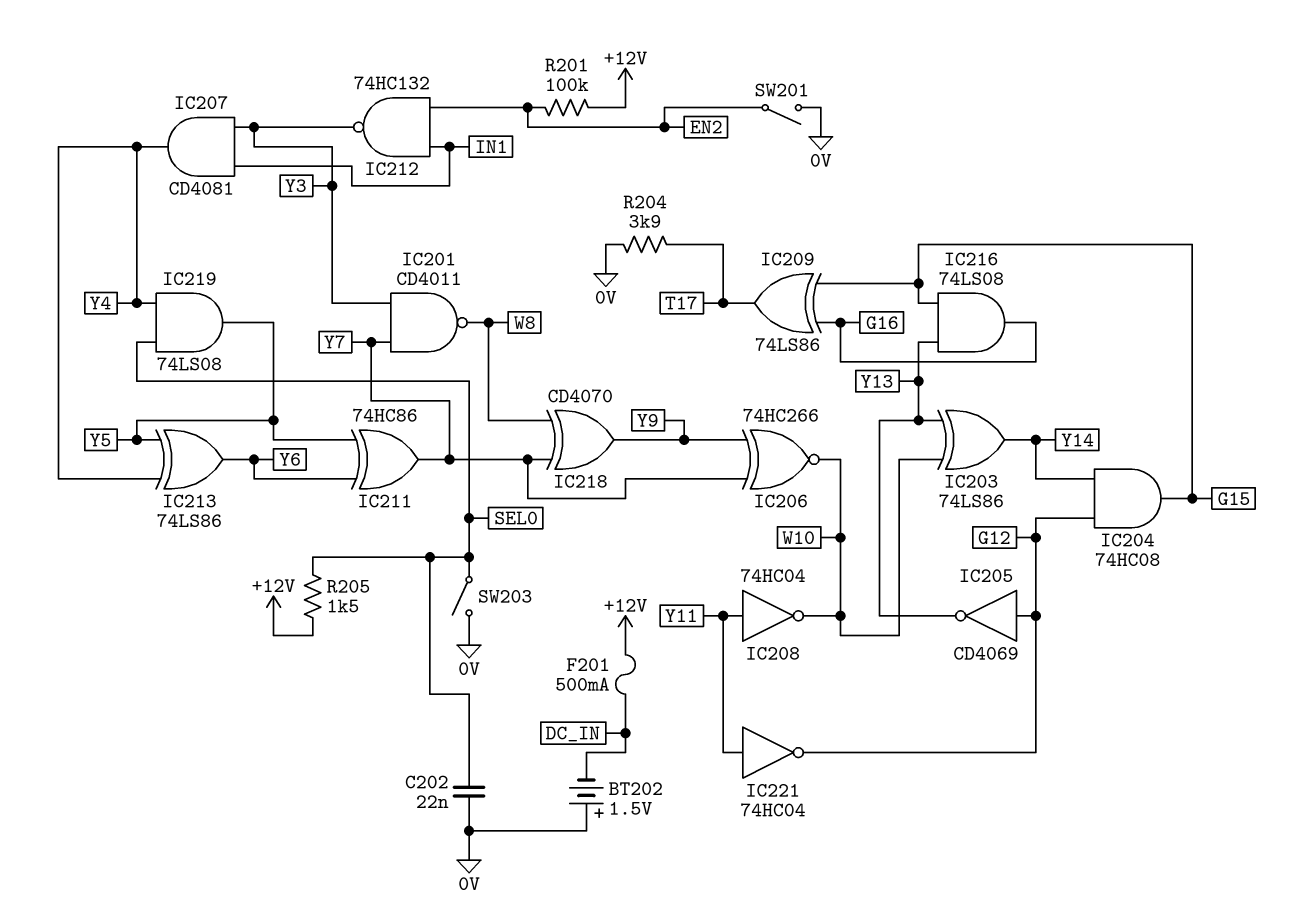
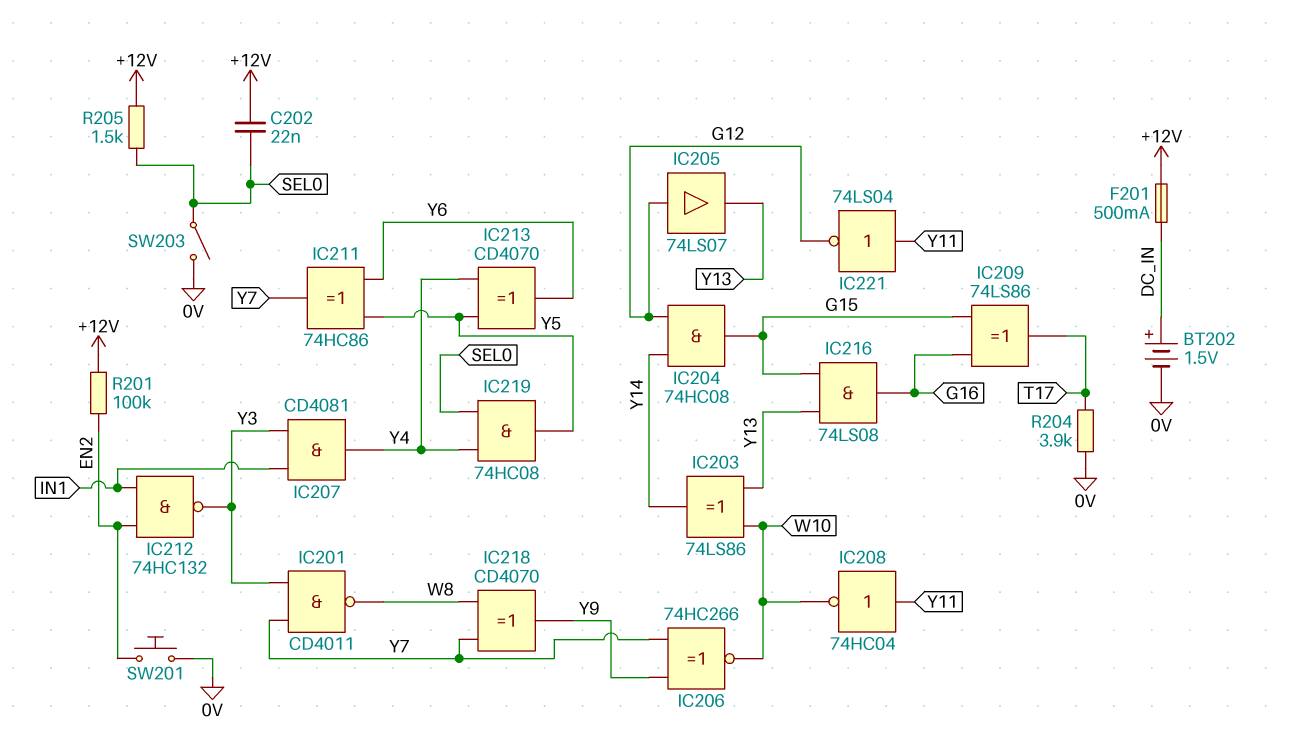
BT202: 1.5V (plus 0V, minus DC_IN) -> 1.5V (plus DC_IN, minus 0V)
C202: 22nF (0V, SEL0) -> 22nF (+12V, SEL0)
IC205: NOT CD4069 (in G12, out Y13) -> buffer 74LS07 (in G12, out Y13)
IC213: XOR 74LS86 (in Y4, in Y5, out Y6) -> XOR CD4070 (in Y4, in Y5, out Y6)
IC219: AND 74LS08 (in SEL0, in Y4, out Y5) -> AND 74HC08 (in SEL0, in Y4, out Y5)
IC221: NOT 74HC04 (in Y11, out G12) -> NOT 74LS04 (in Y11, out G12)
SW201: switch (0V, EN2) -> button (0V, EN2)

